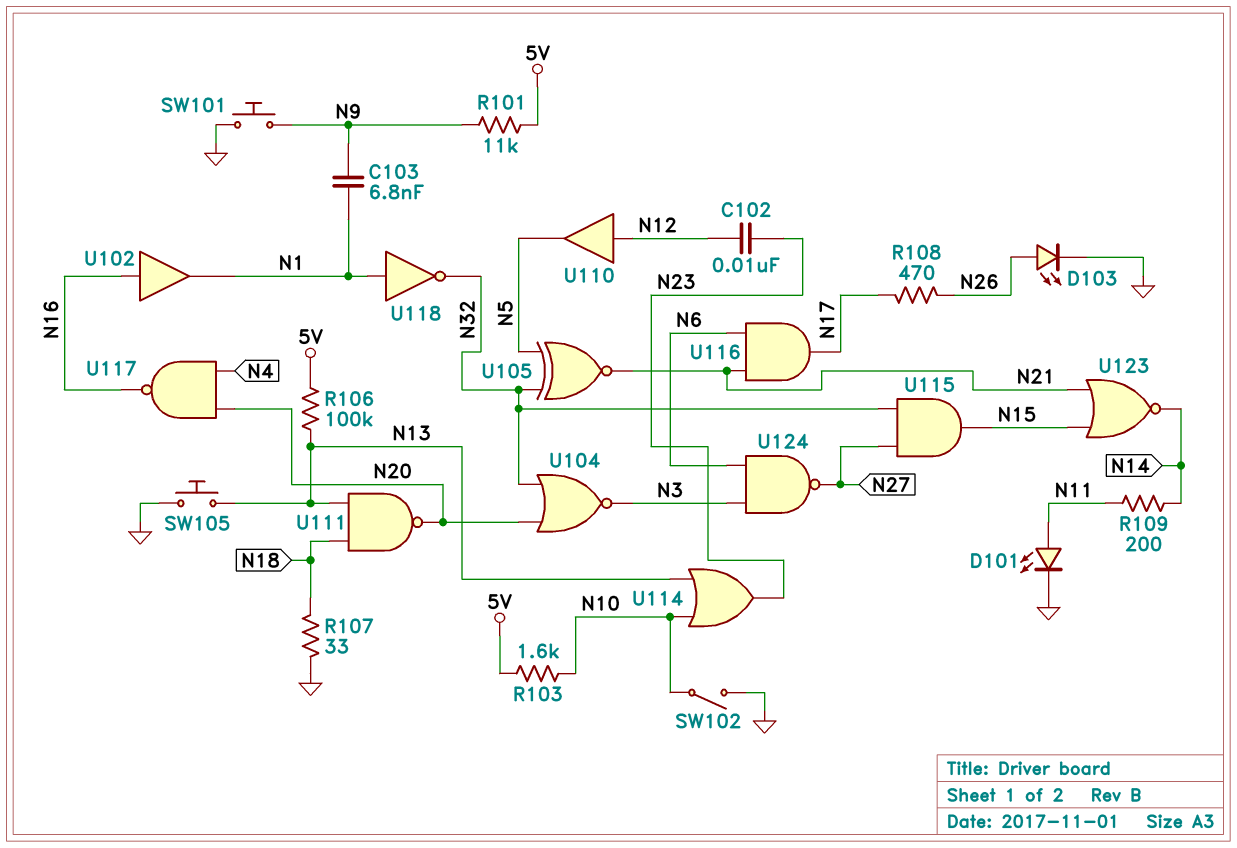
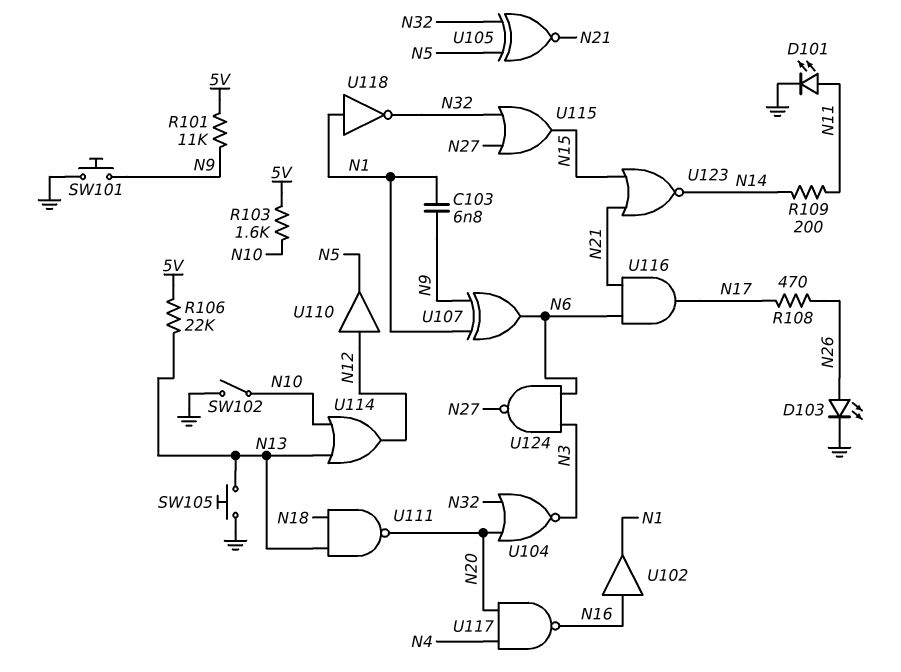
C102: 10nF (N12, N23) -> none
R106: 100k (5V, N13) -> 22k (5V, N13)
R107: 33 (GND, N18) -> none
U107: none -> XOR (in N1, in N9, out N6)
U114: OR (in N10, in N13, out N23) -> OR (in N10, in N13, out N12)
U115: AND (in N27, in N32, out N15) -> OR (in N27, in N32, out N15)

